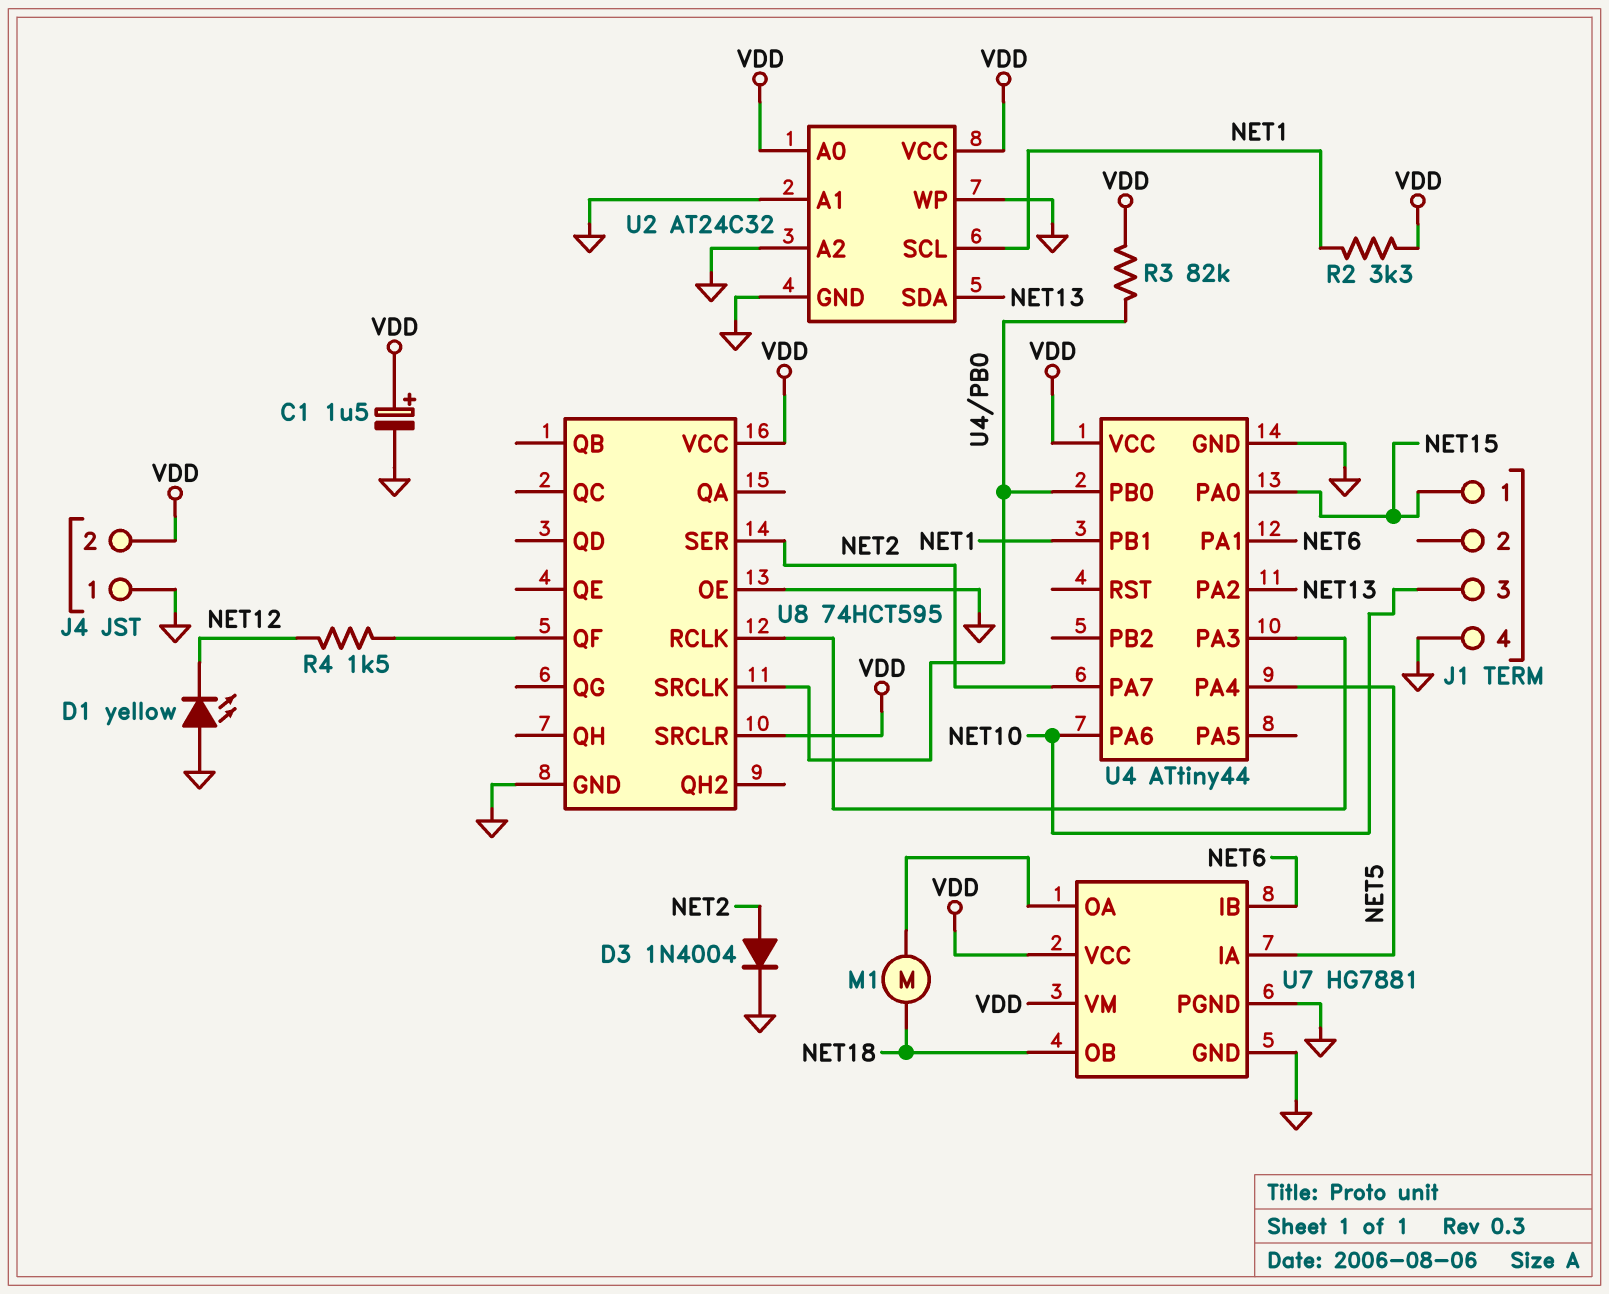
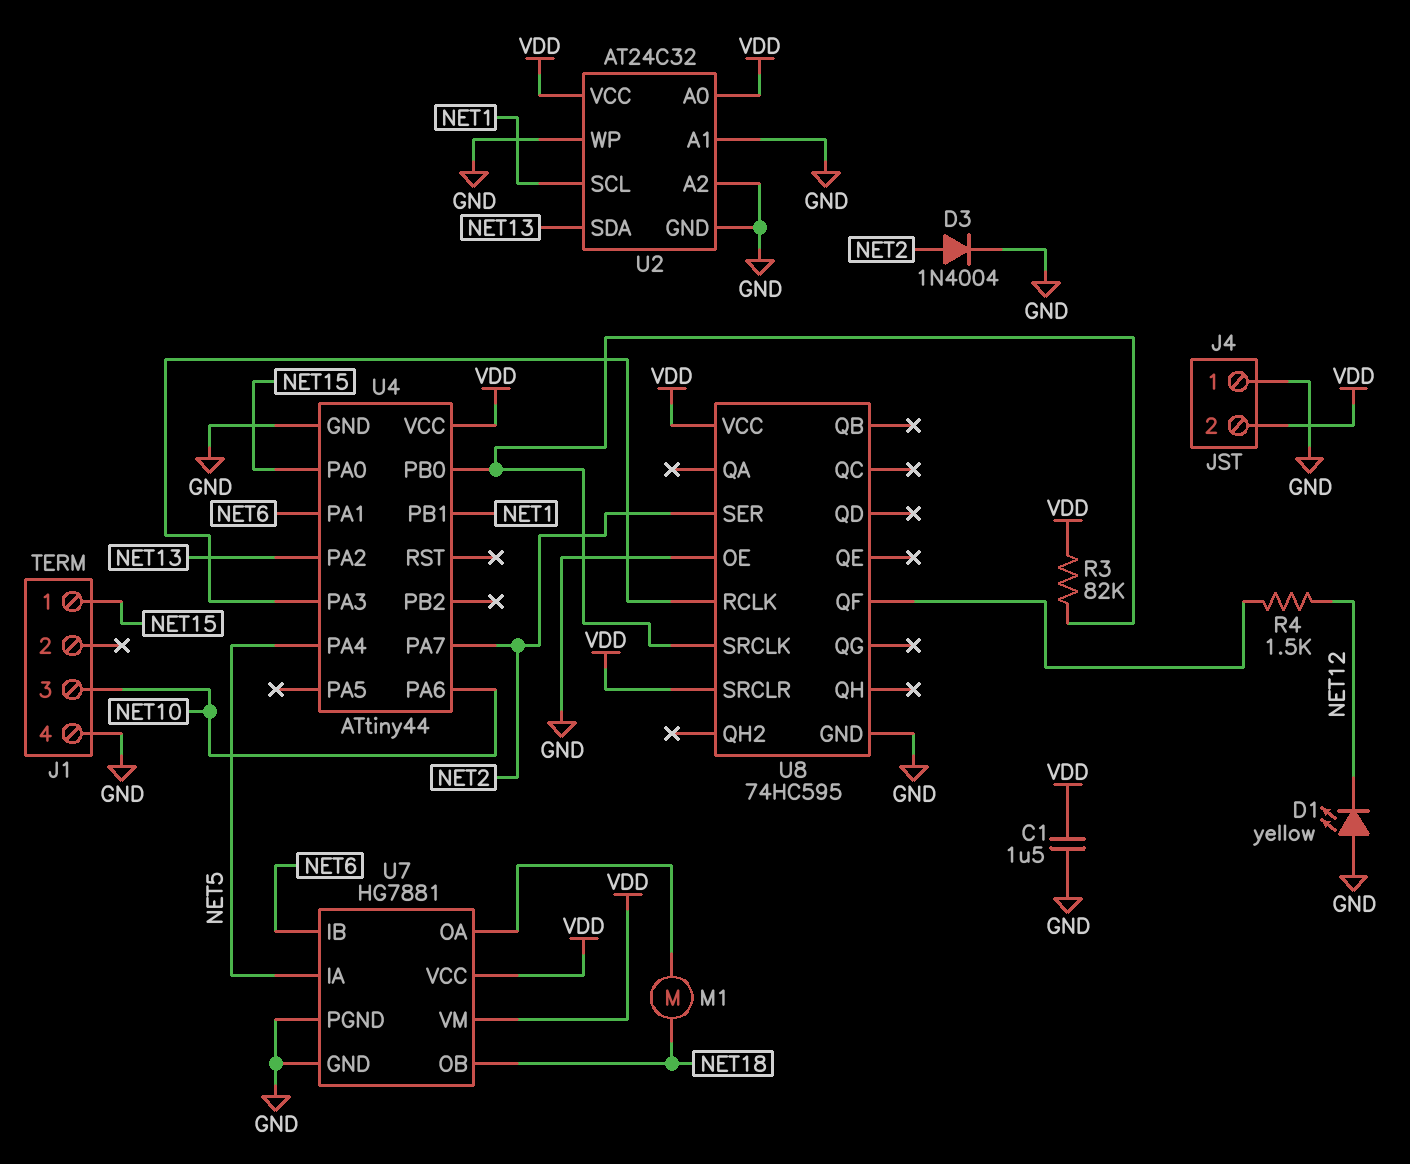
C1: 1.5uF (plus VDD, minus GND) -> 1.5uF (GND, VDD)
R2: 3.3k (NET1, VDD) -> none
U8: 74HCT595 -> 74HC595

